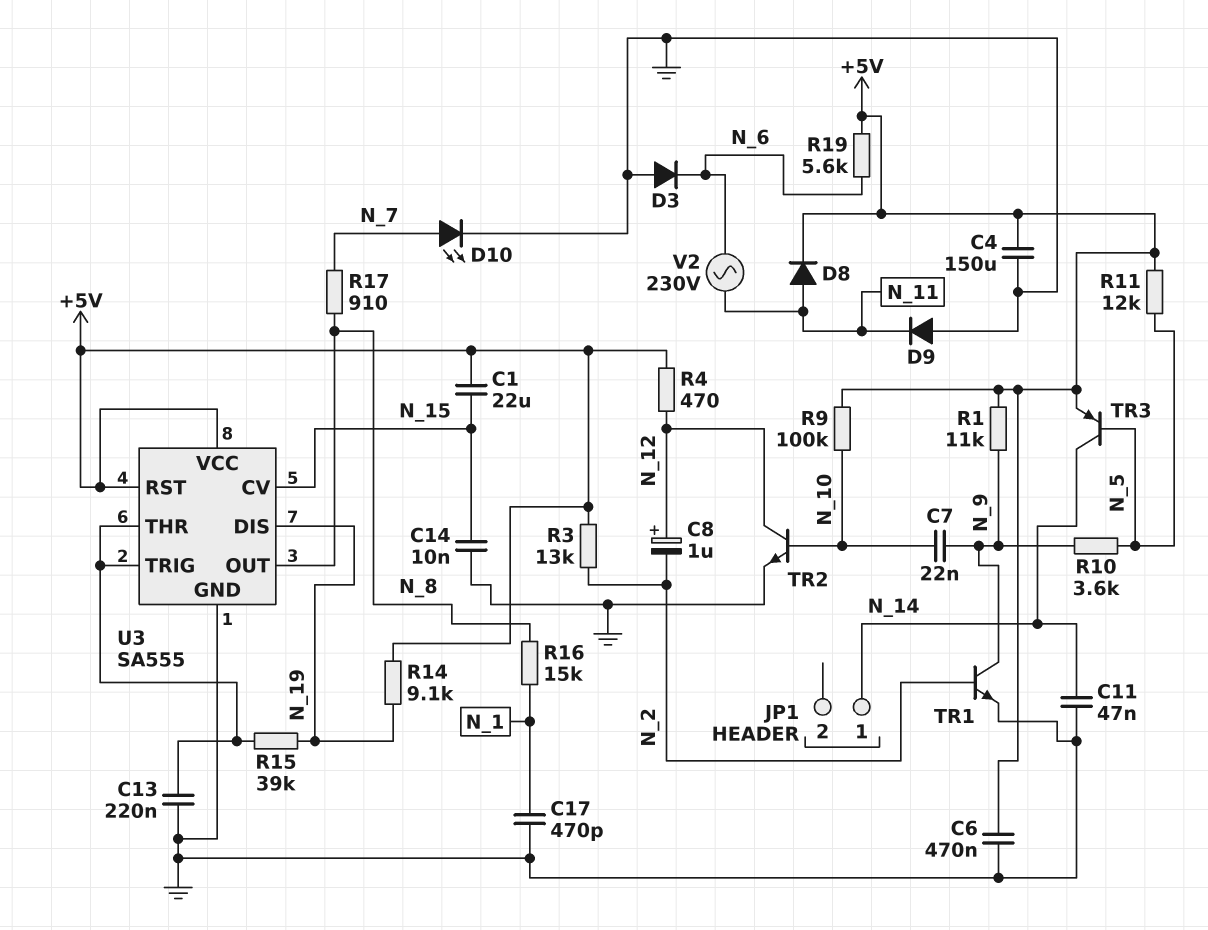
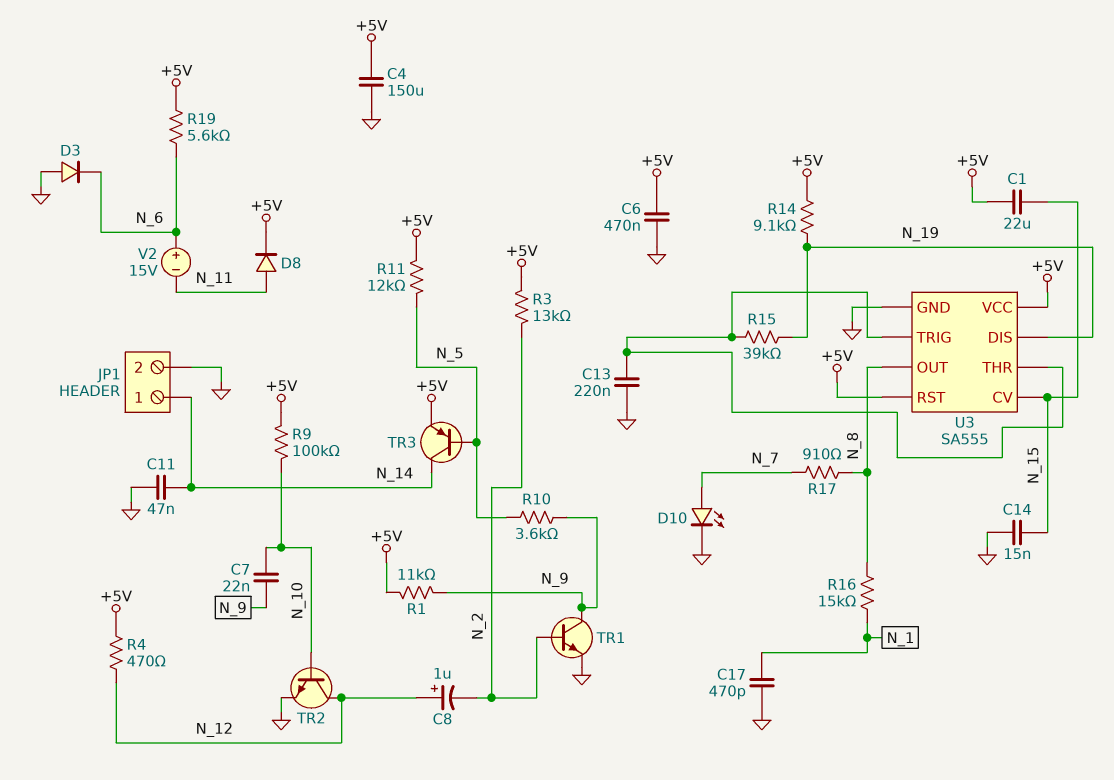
C14: 10nF (GND, N_15) -> 15nF (GND, N_15)
D9: diode (A GND, K N_11) -> none
JP1 pin 2: none -> GND
V2: AC 230V (N_6, N_11) -> 15V (plus N_6, minus N_11)

